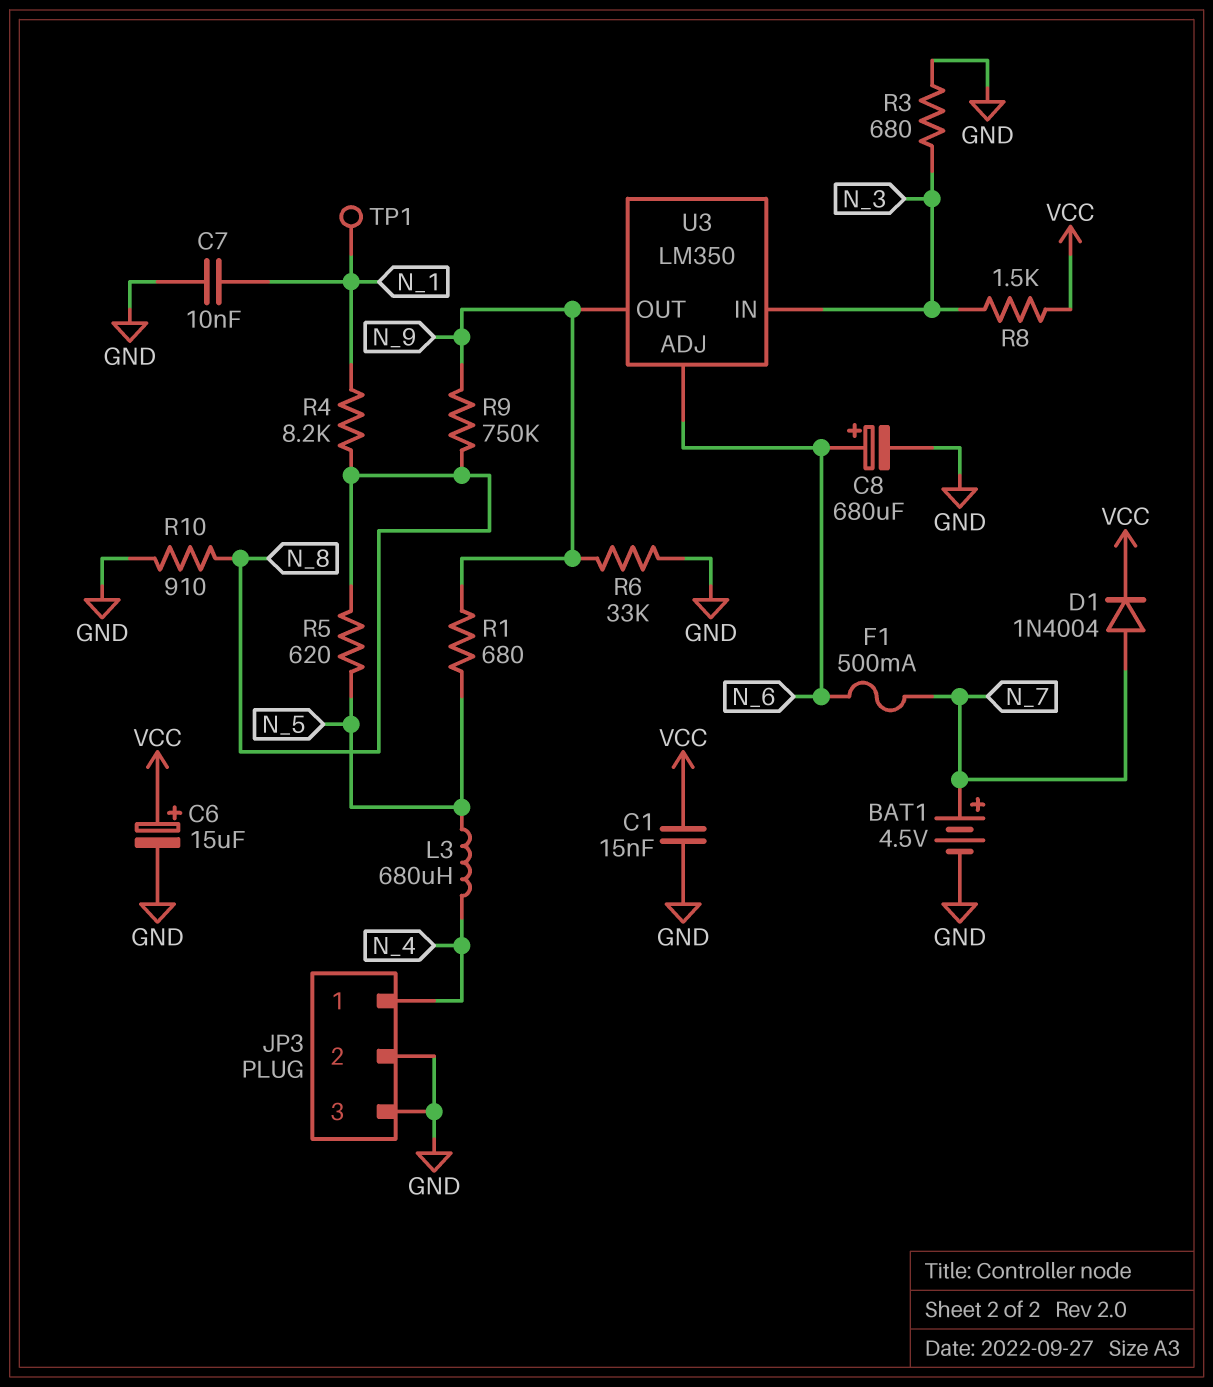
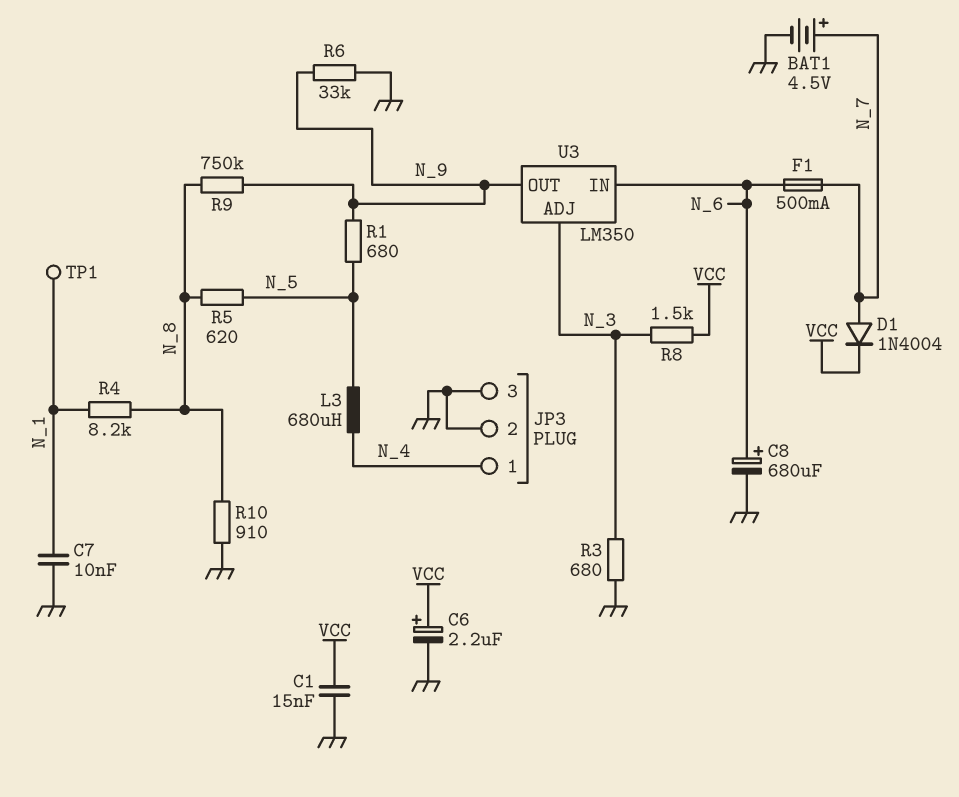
C6: 15uF (plus VCC, minus GND) -> 2.2uF (plus VCC, minus GND)
U3 pin ADJ: N_6 -> N_3
U3 pin IN: N_3 -> N_6

